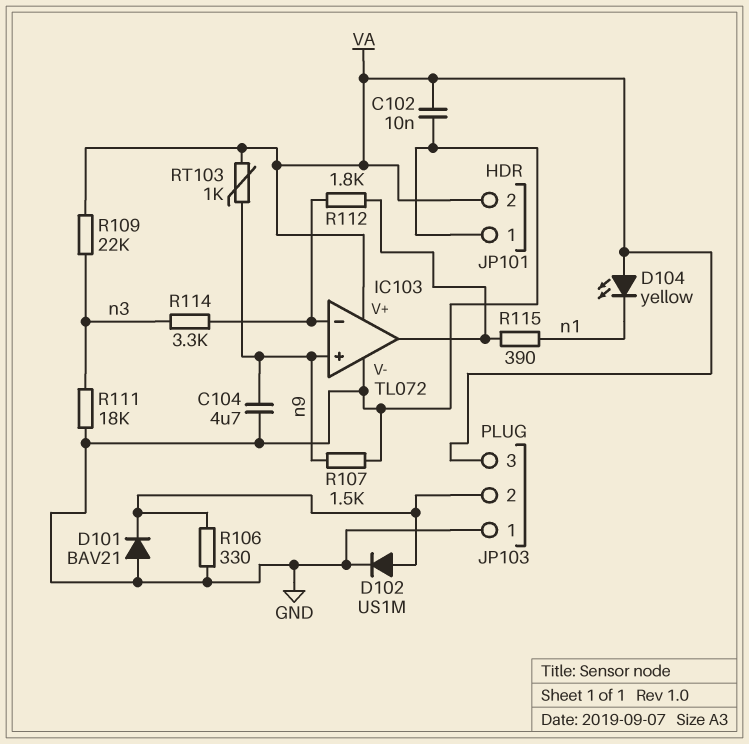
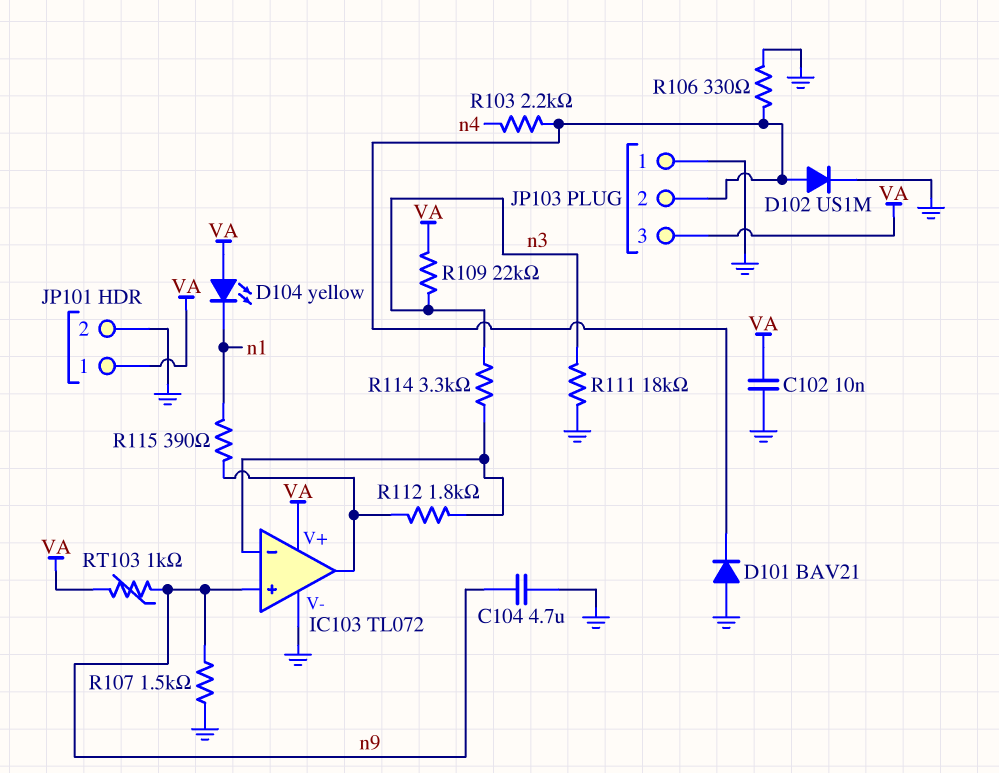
JP101 pin 1: GND -> VA
JP101 pin 2: VA -> GND
R103: none -> 2.2k (JP103/2, n4)

